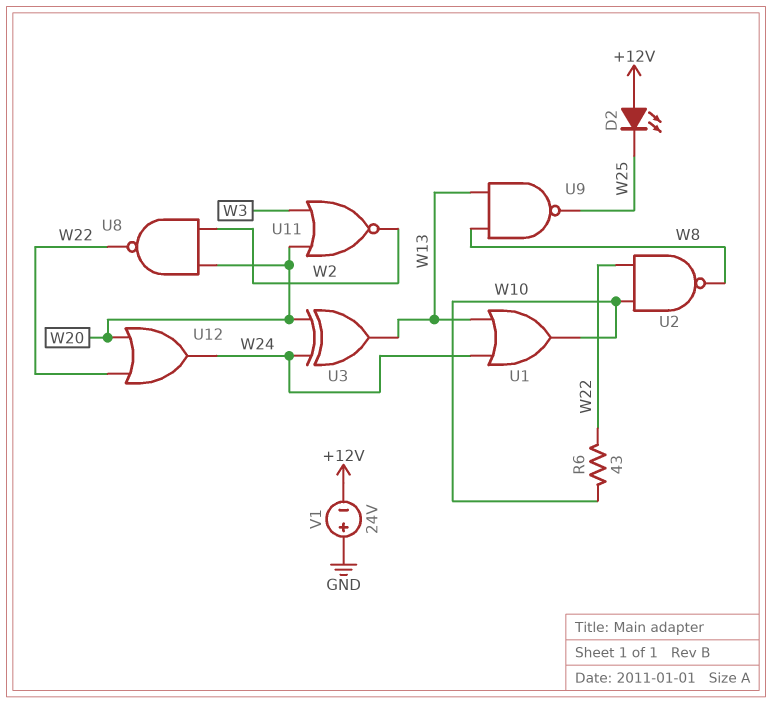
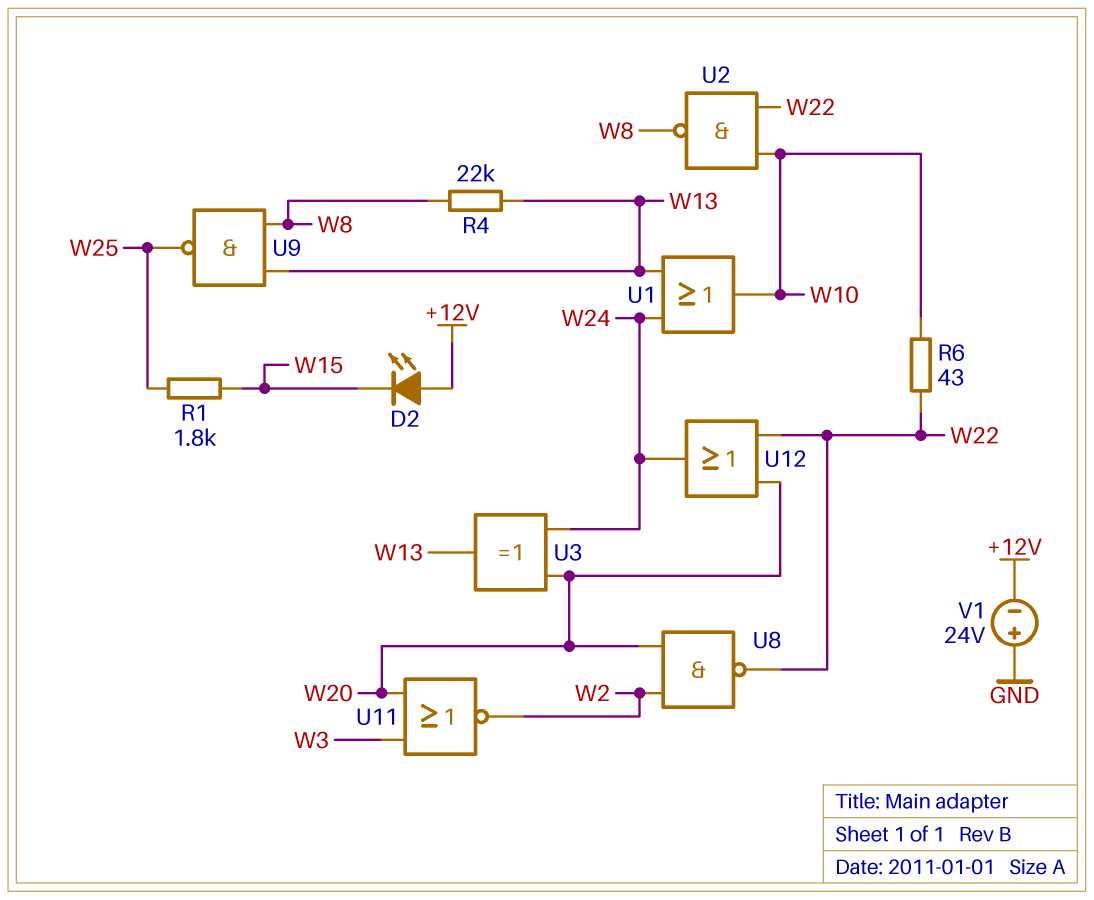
D2: LED (A +12V, K W25) -> LED (A +12V, K W15)
R1: none -> 1.8k (W15, W25)
R4: none -> 22k (W8, W13)

